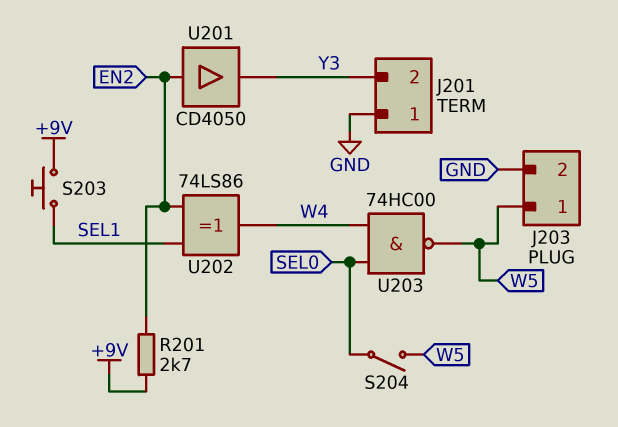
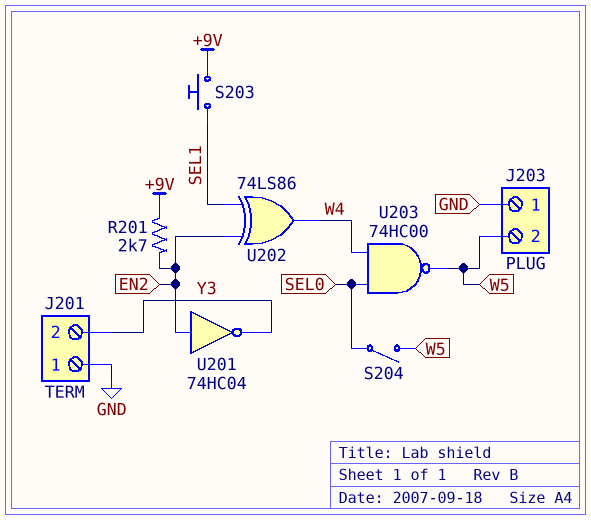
J203 pin 1: W5 -> GND
J203 pin 2: GND -> W5
U201: buffer CD4050 (in EN2, out Y3) -> NOT 74HC04 (in EN2, out Y3)

